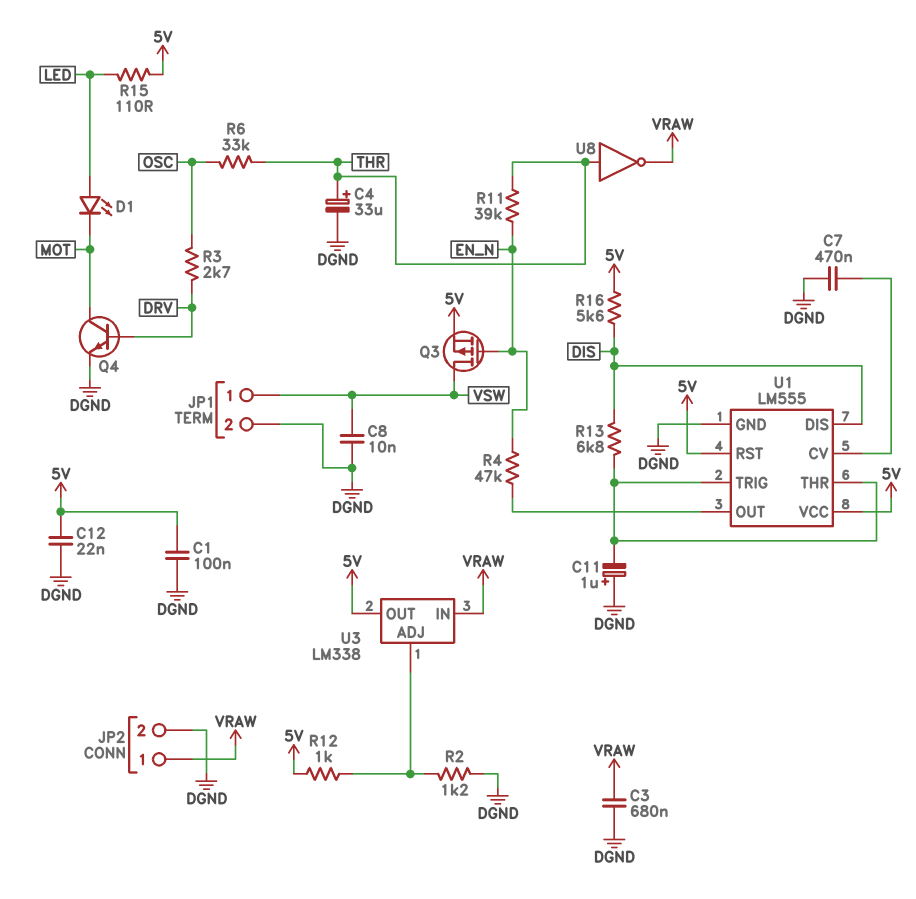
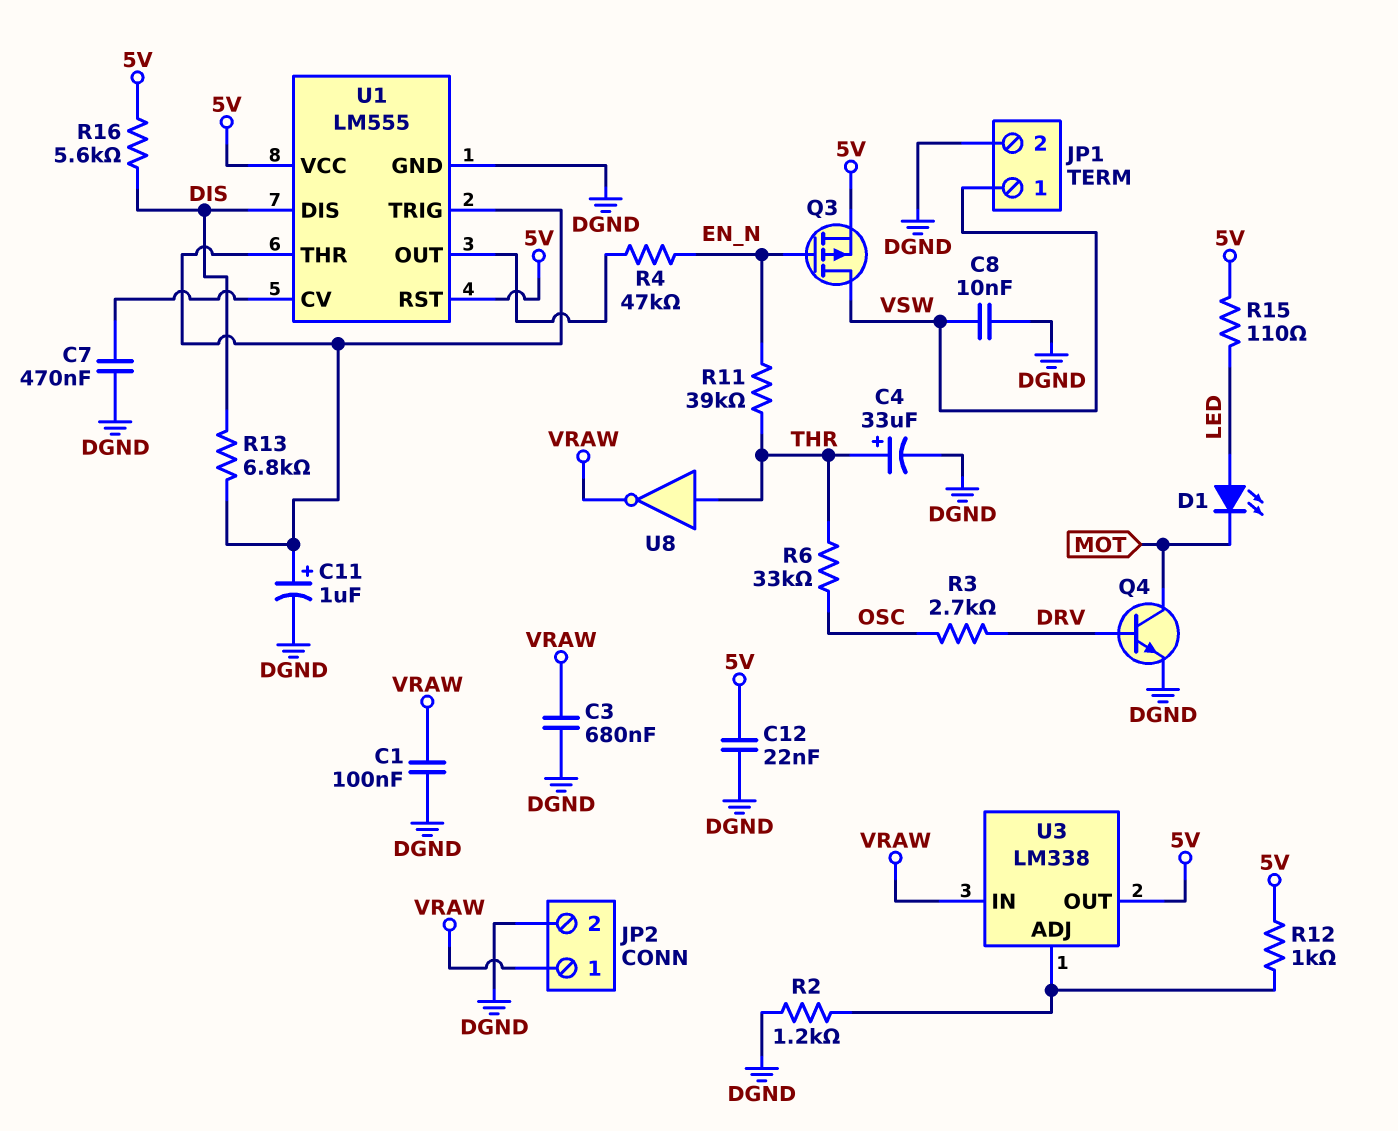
C1: 100nF (5V, DGND) -> 100nF (DGND, VRAW)
C11: 1uF (plus DGND, minus U1/THR) -> 1uF (plus U1/THR, minus DGND)

